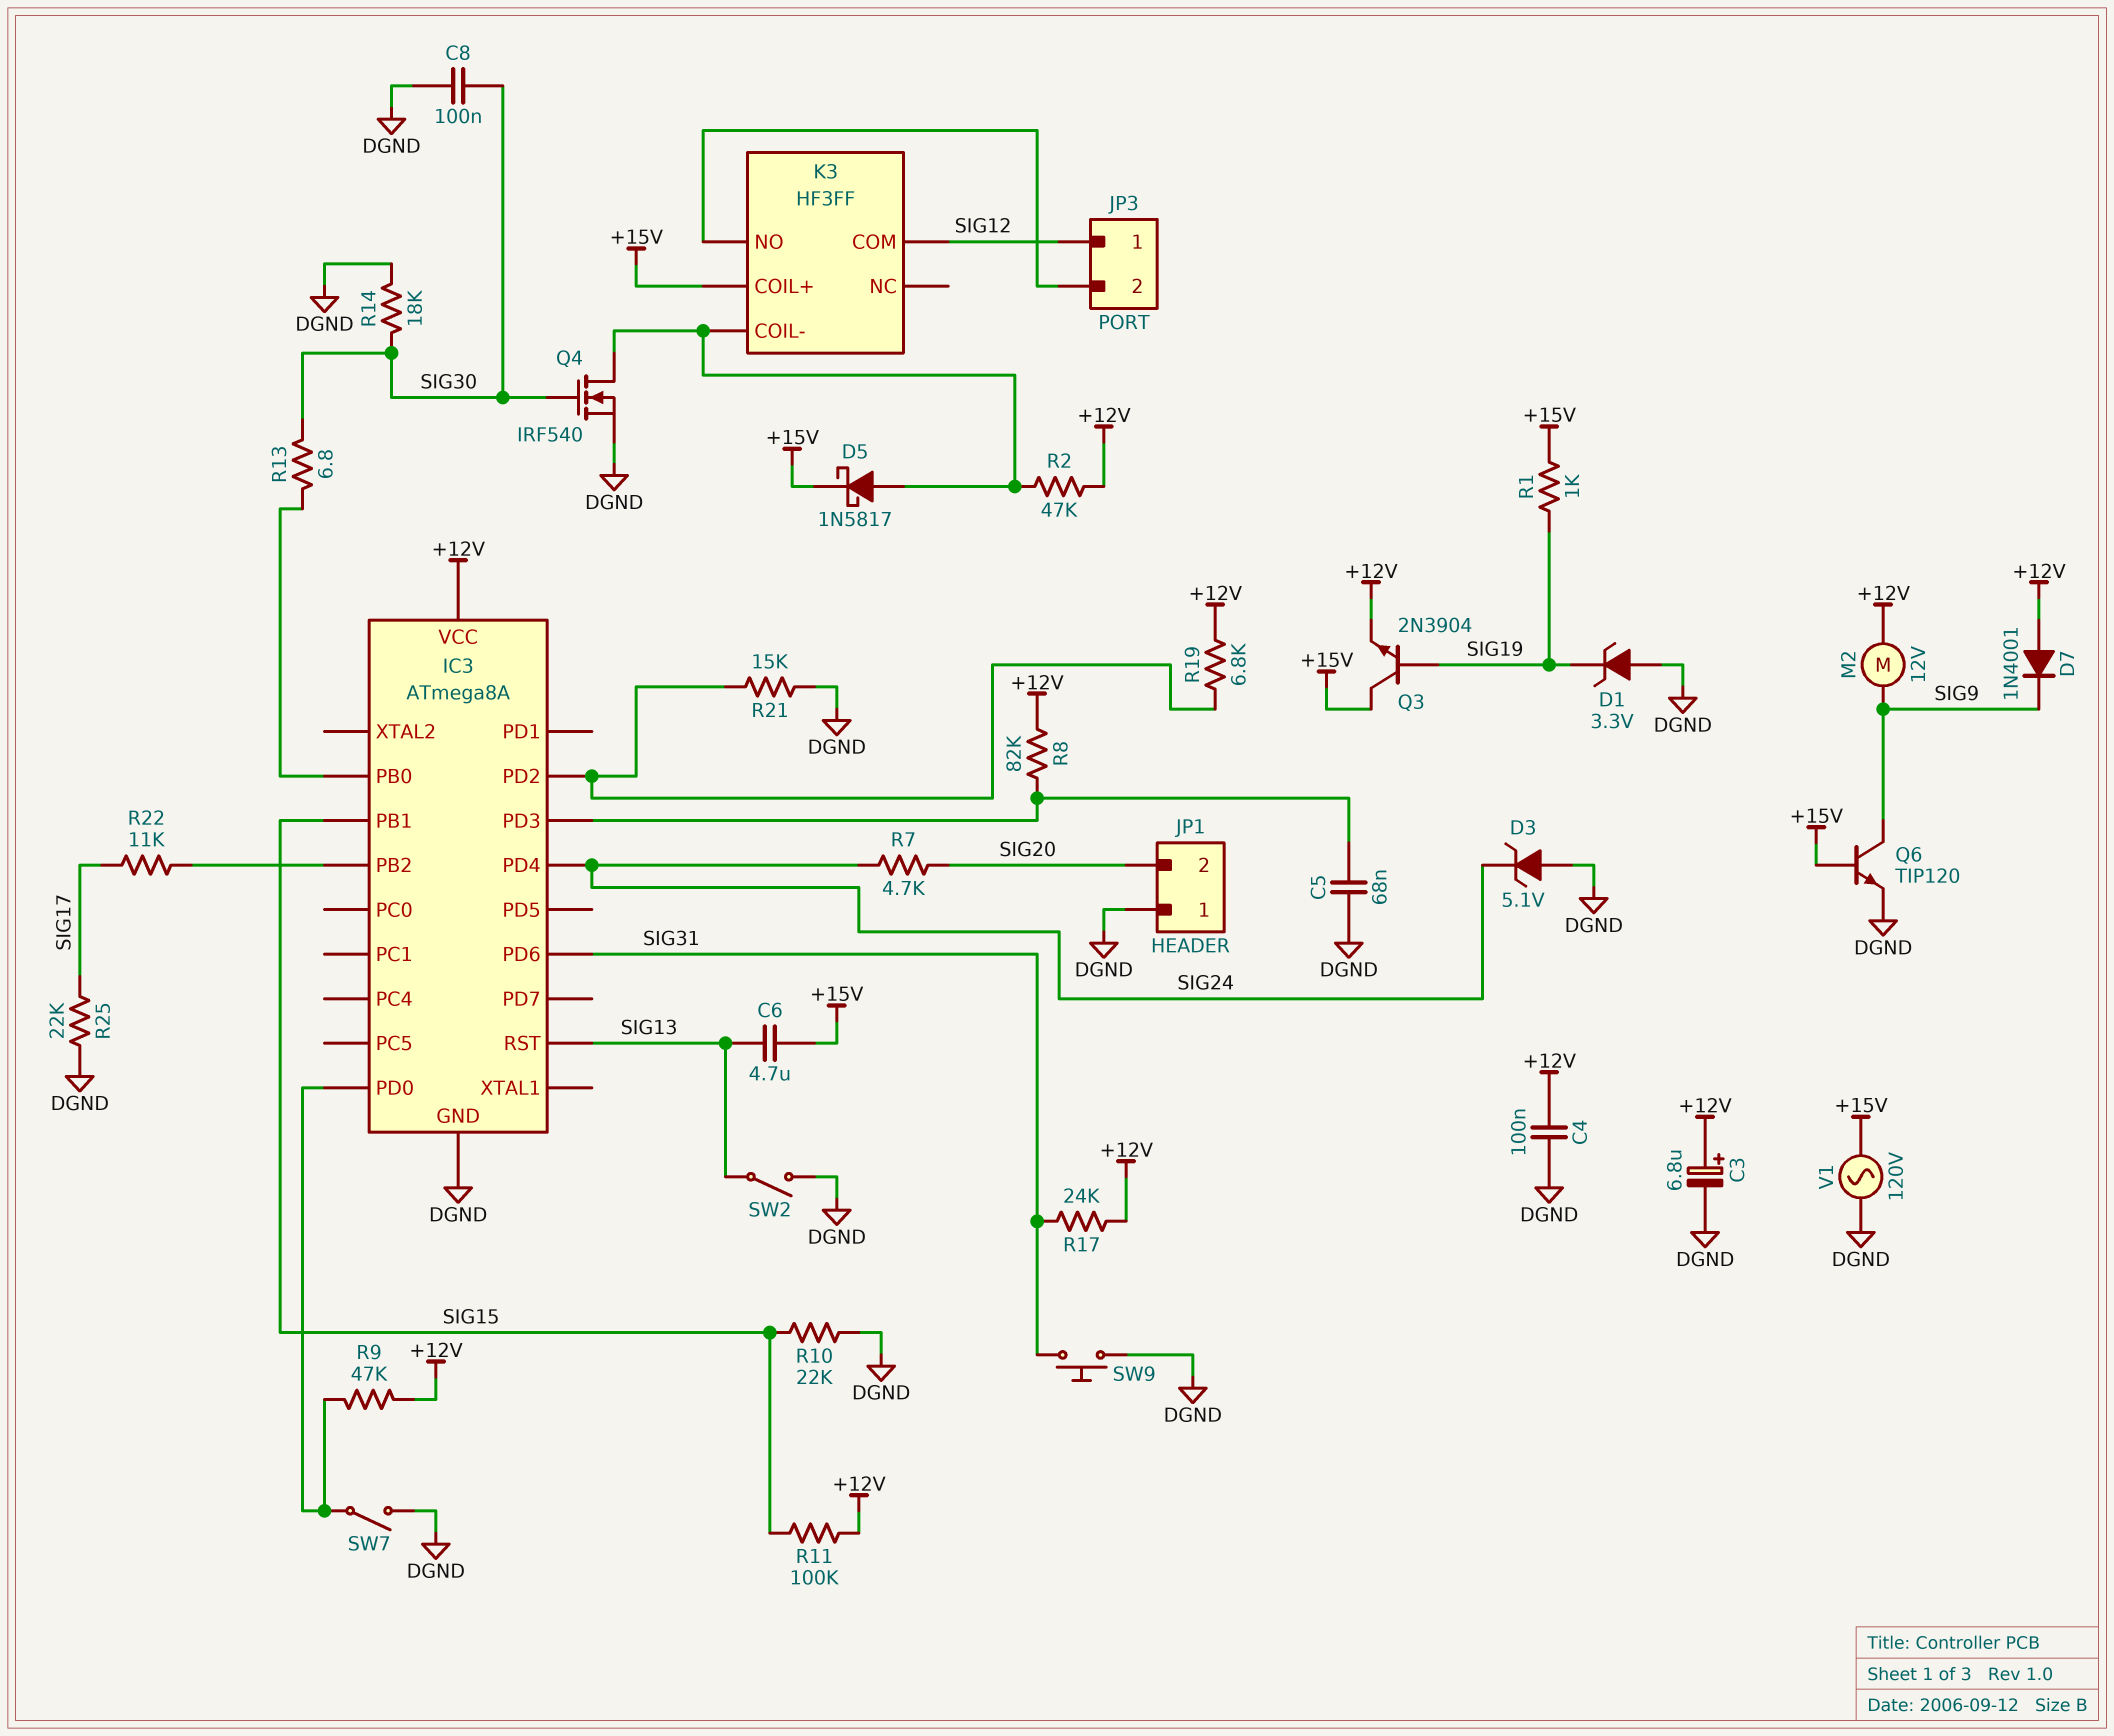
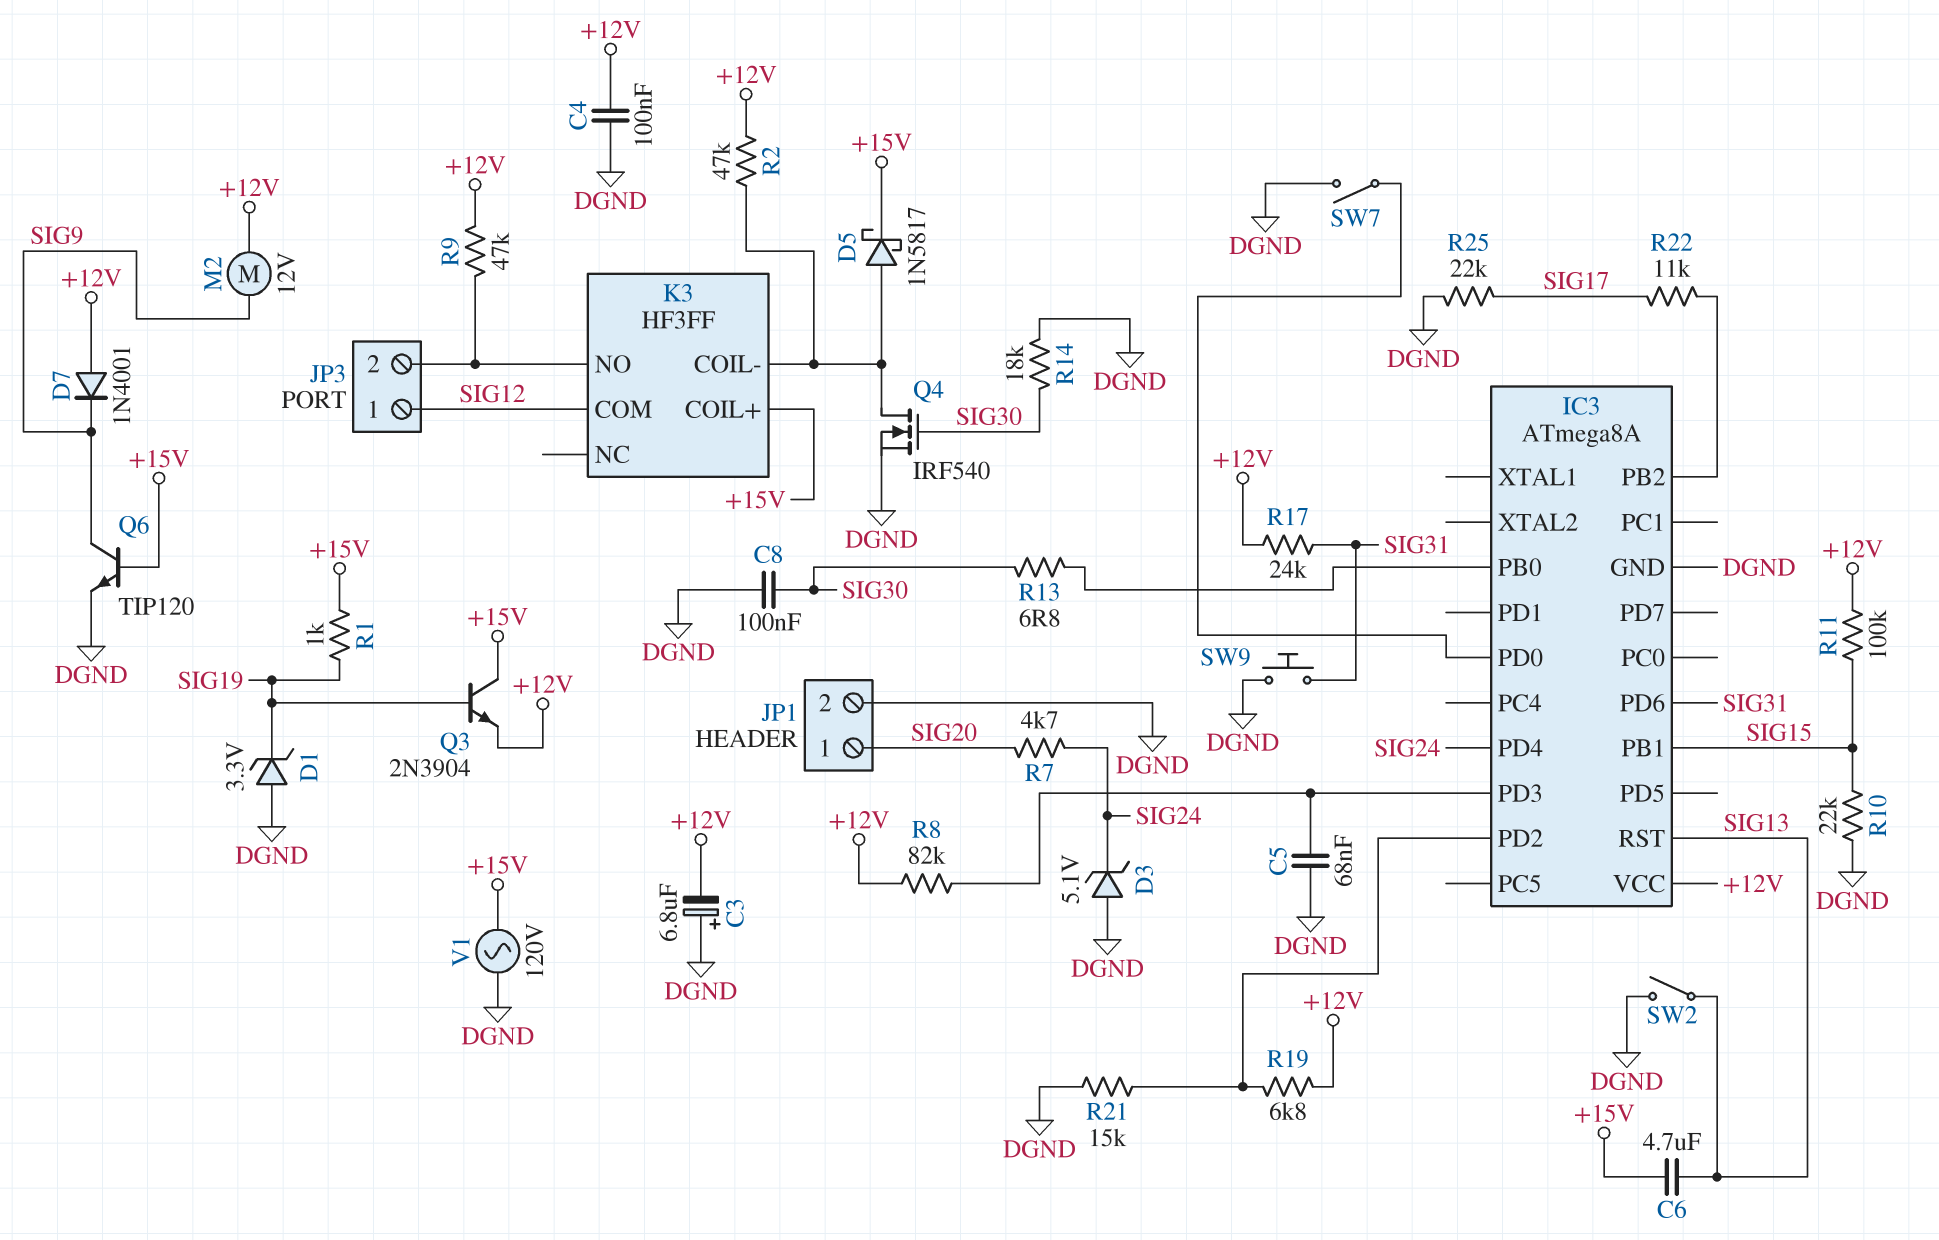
C3: 6.8uF (plus +12V, minus DGND) -> 6.8uF (plus DGND, minus +12V)
JP1 pin 1: DGND -> SIG20
JP1 pin 2: SIG20 -> DGND
R9: 47k (+12V, IC3/PD0) -> 47k (+12V, JP3/2)

